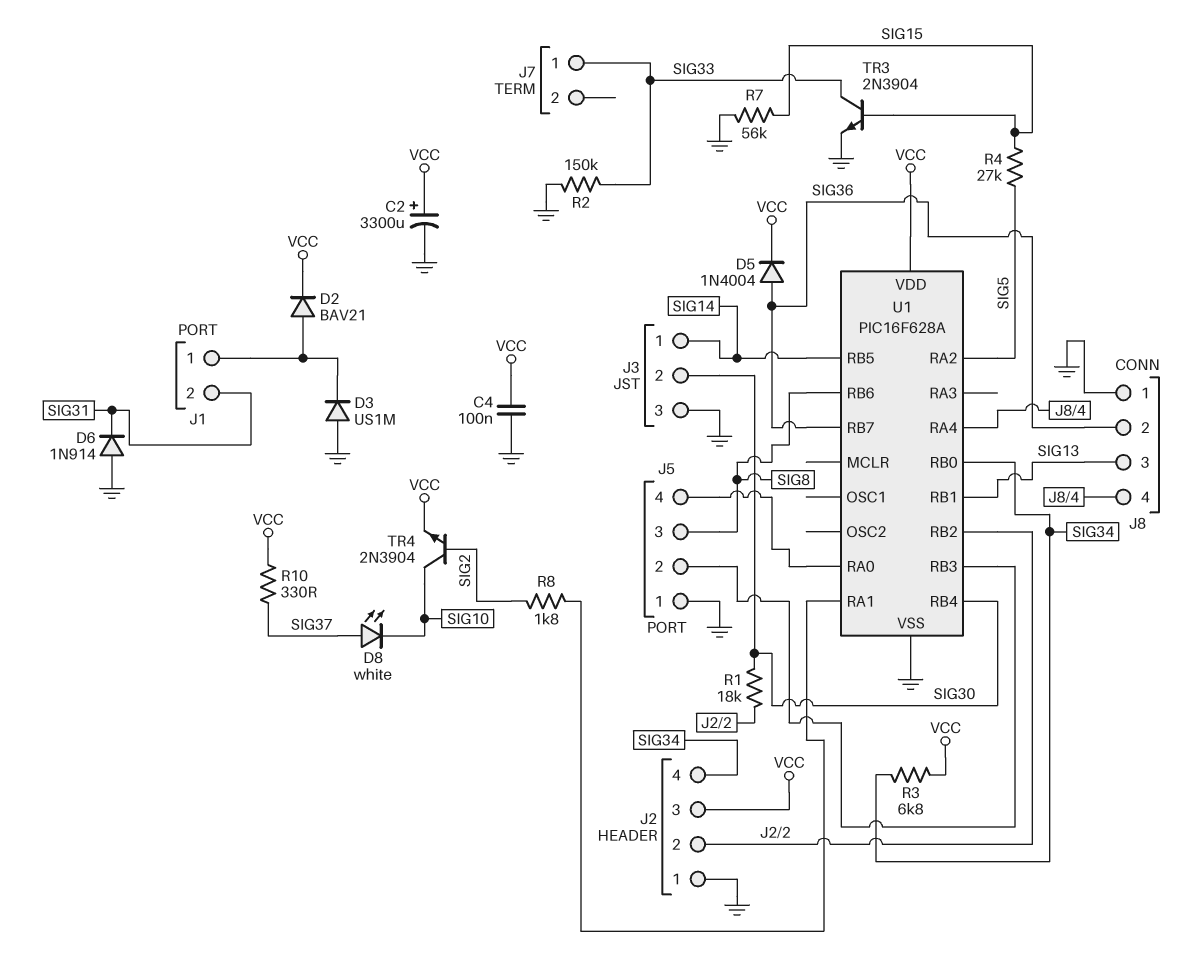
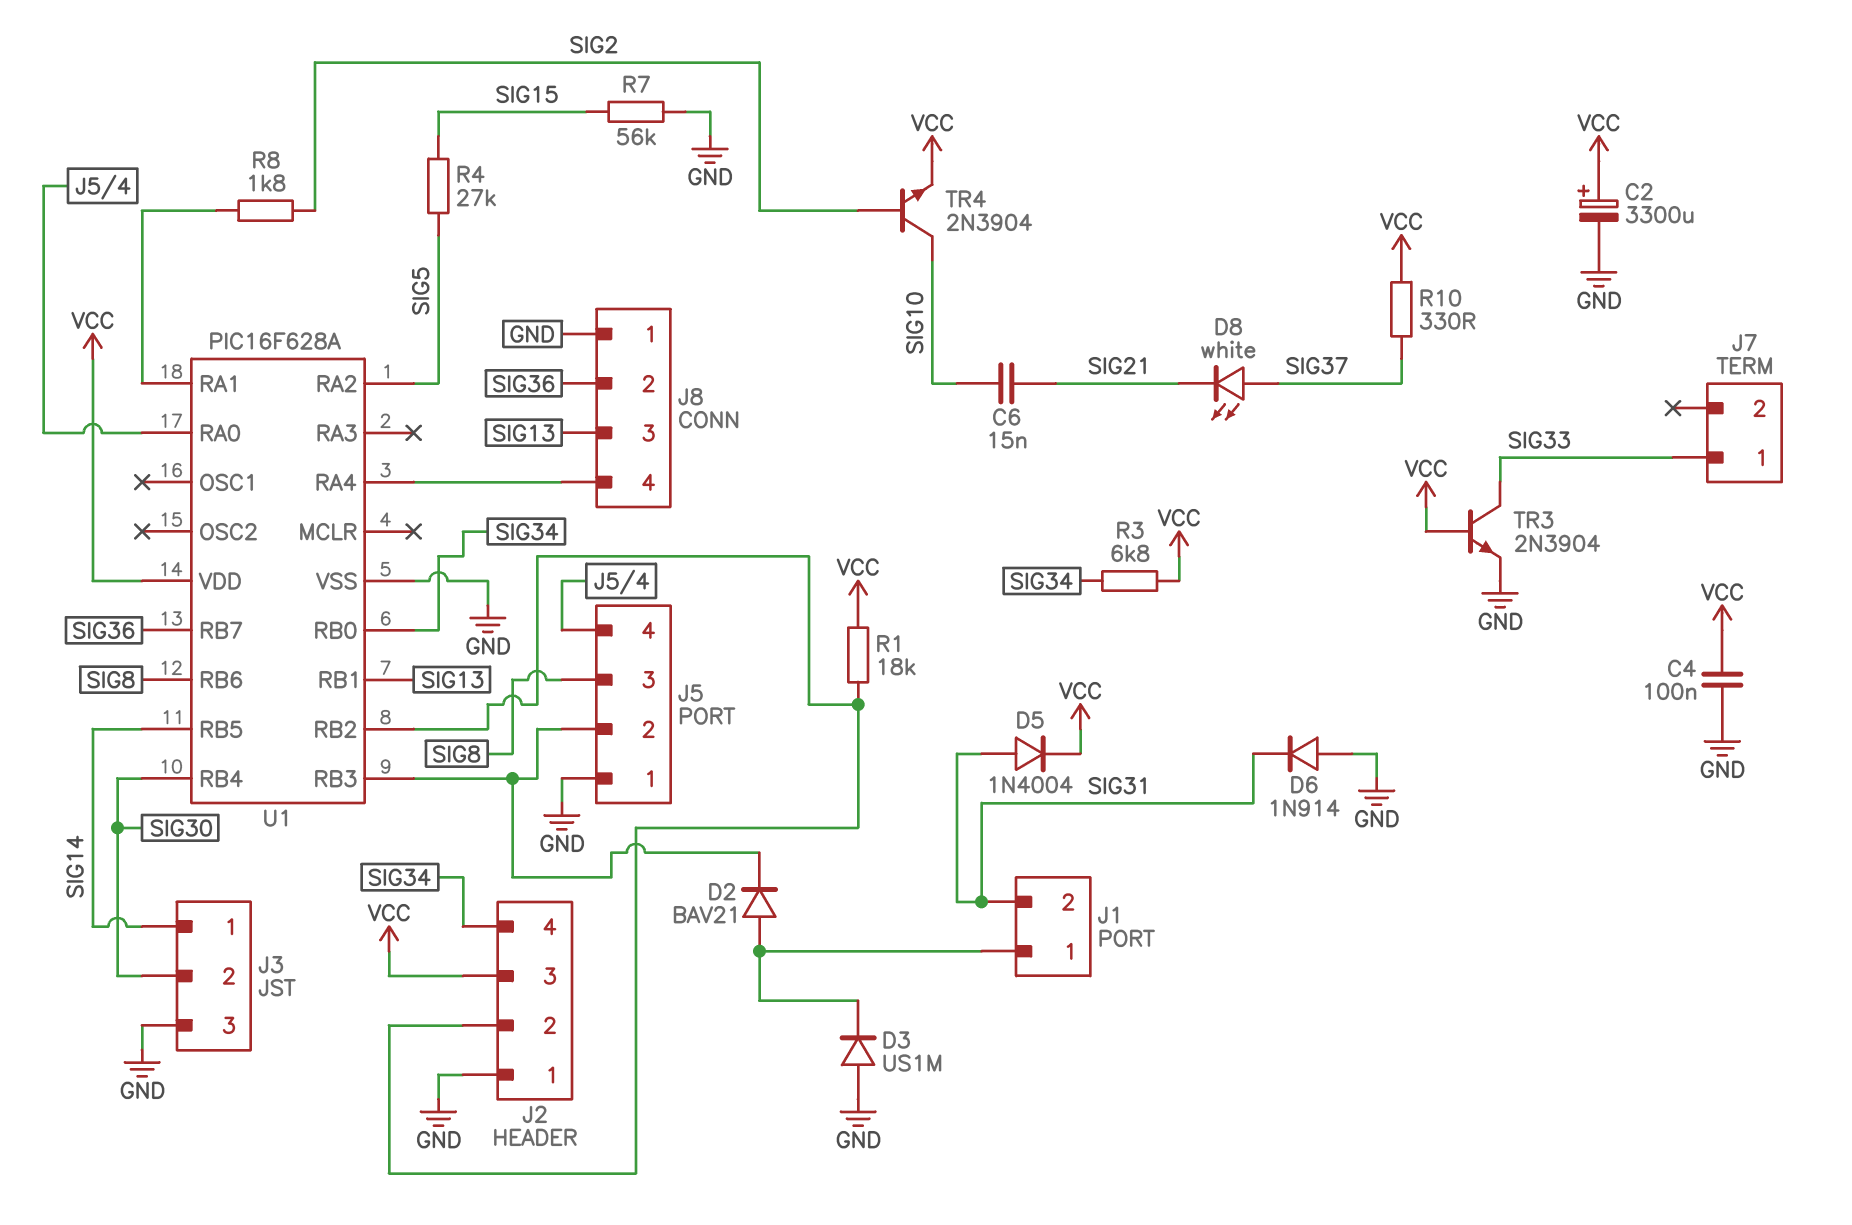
C6: none -> 15nF (SIG10, SIG21)
D2: diode BAV21 (A J1/1, K VCC) -> diode BAV21 (A J1/1, K J5/2)
D5: diode 1N4004 (A SIG36, K VCC) -> diode 1N4004 (A SIG31, K VCC)
D8: LED white (A SIG37, K SIG10) -> LED white (A SIG37, K SIG21)
R1: 18k (J2/2, SIG30) -> 18k (J2/2, VCC)
R2: 150k (GND, SIG33) -> none
TR3: NPN 2N3904 (B SIG15, C SIG33, E GND) -> NPN 2N3904 (B VCC, C SIG33, E GND)

